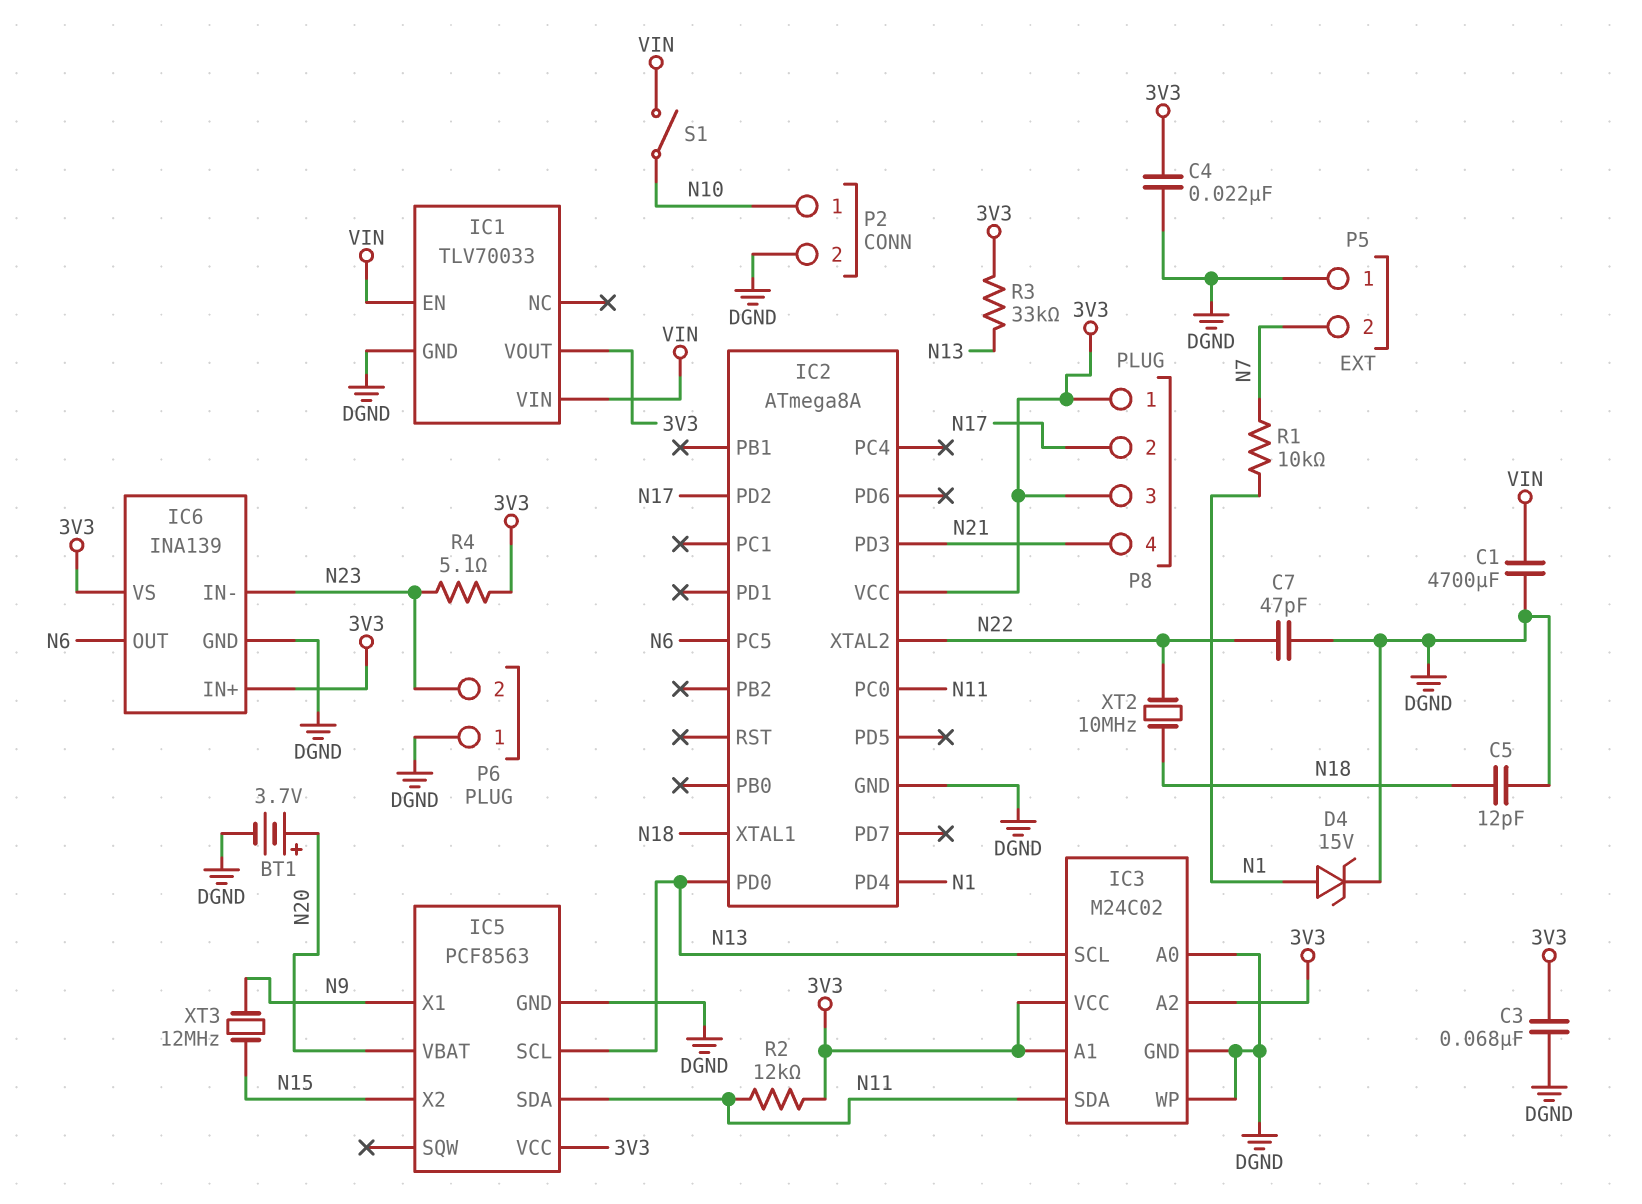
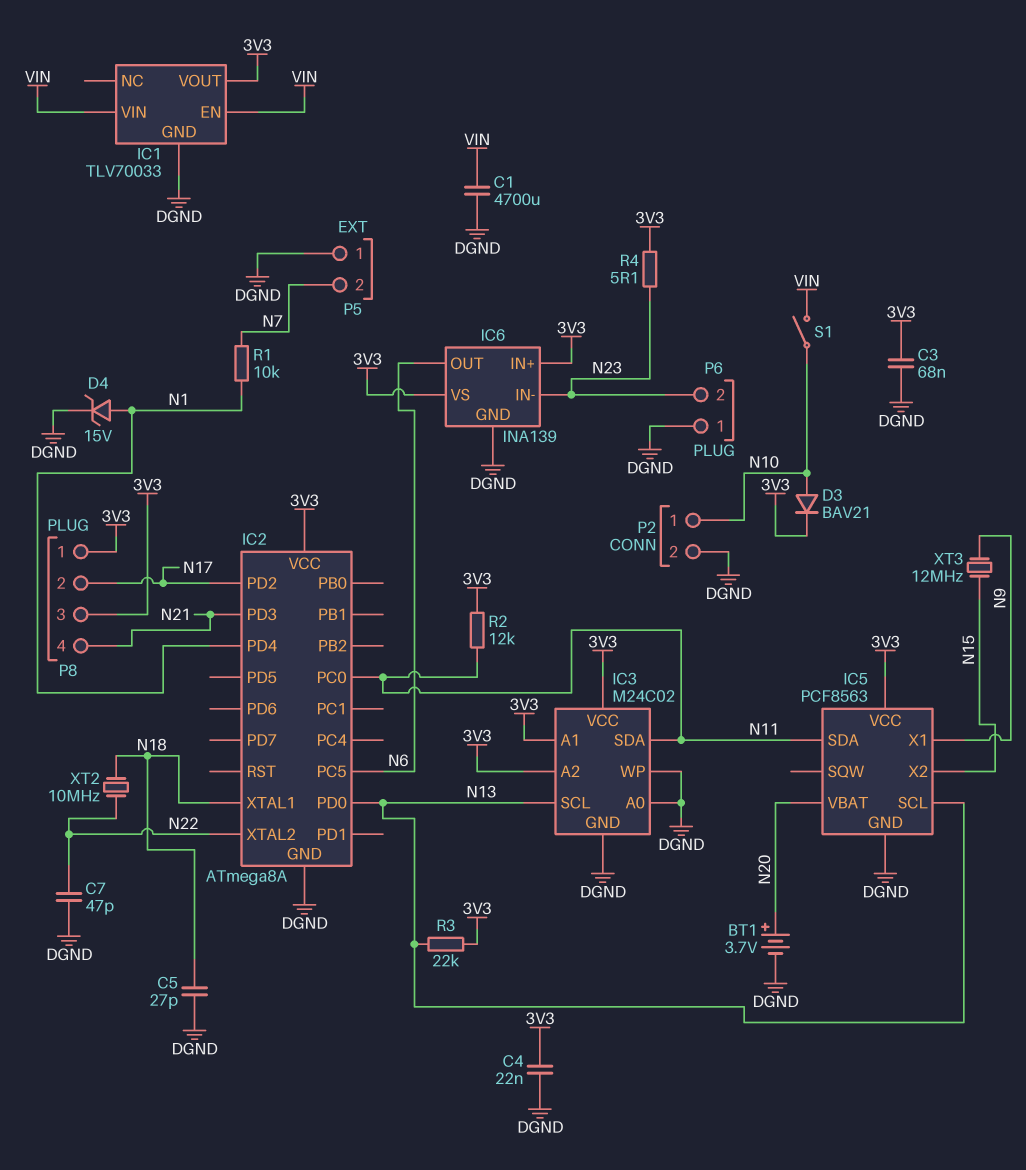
C5: 12pF (DGND, N18) -> 27pF (DGND, N18)
D3: none -> diode BAV21 (A N10, K 3V3)
R3: 33k (3V3, N13) -> 22k (3V3, N13)

